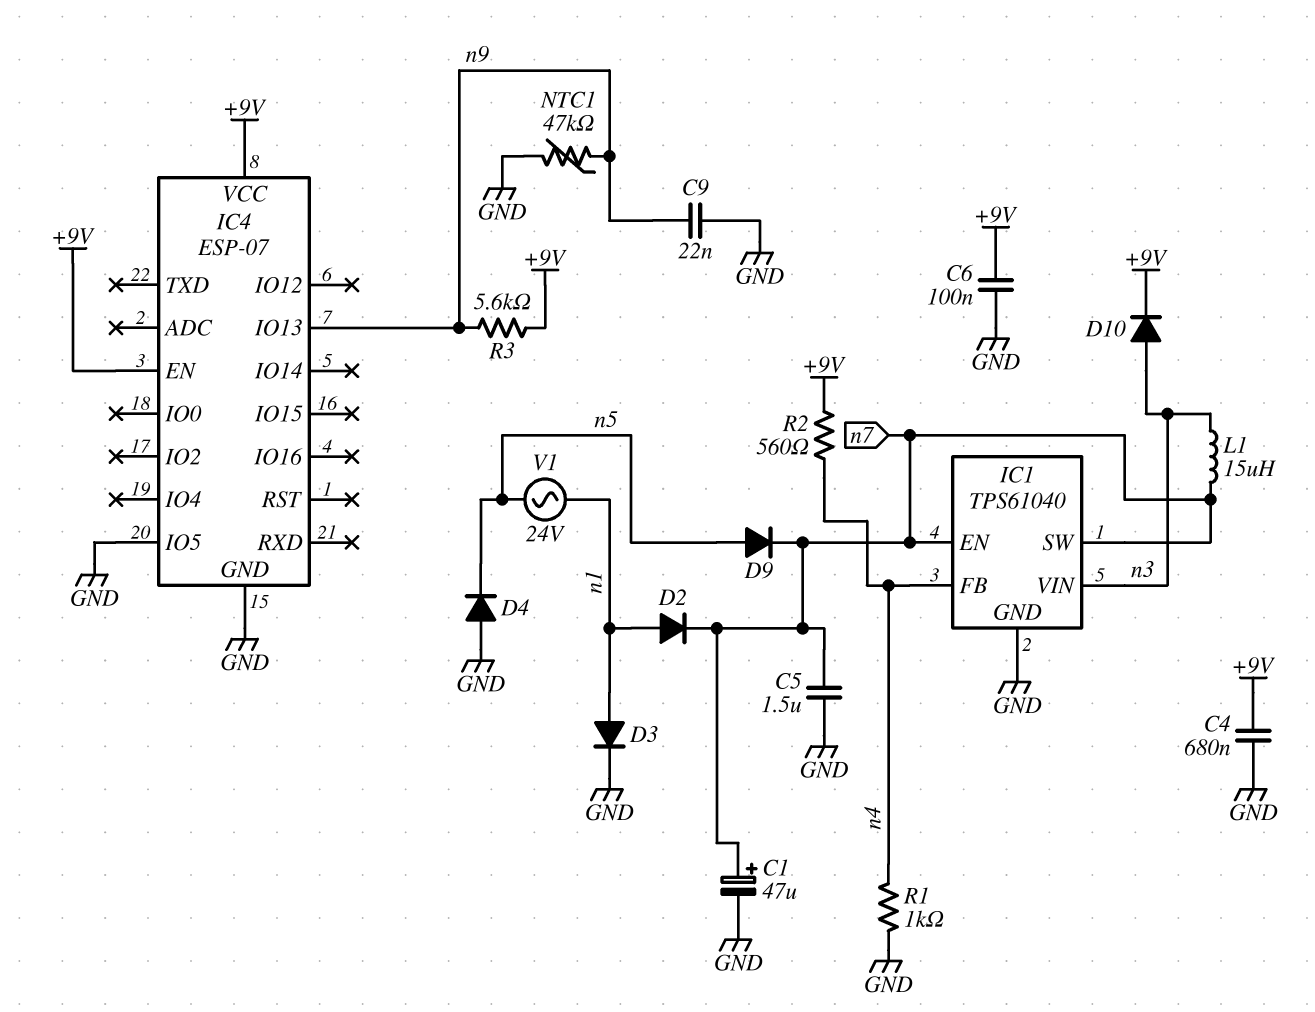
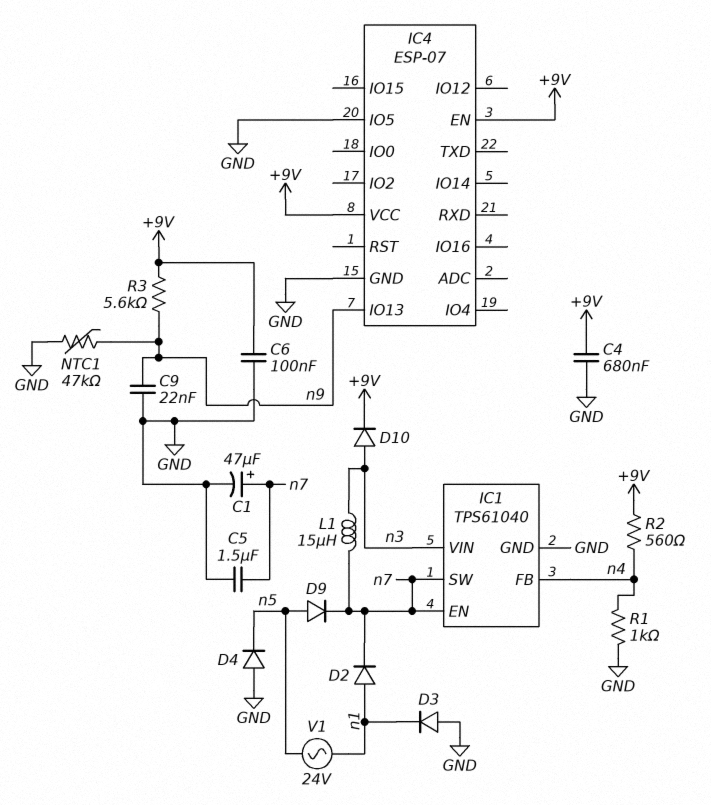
D3: diode (A n1, K GND) -> diode (A GND, K n1)

